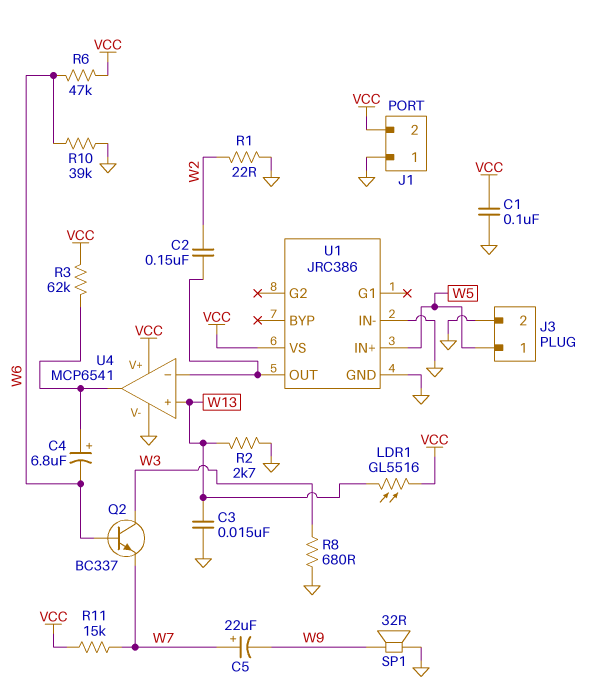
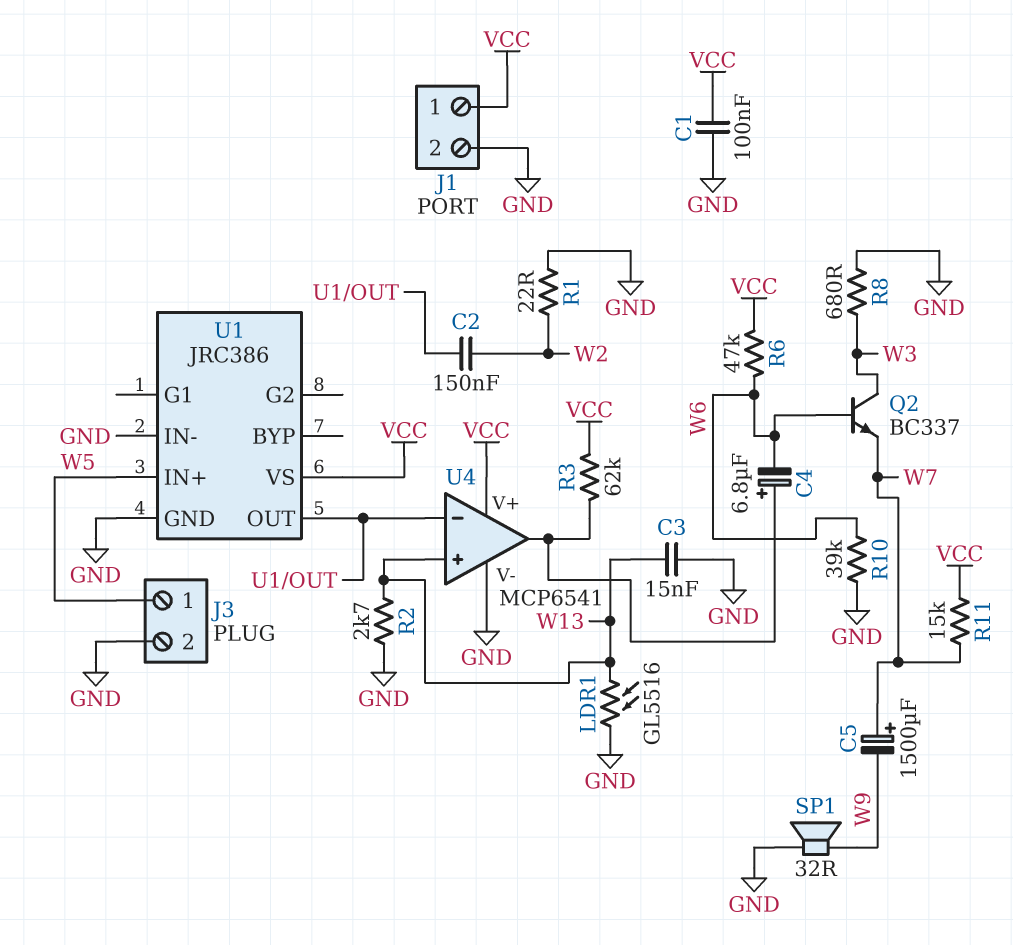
C5: 22uF (plus W7, minus W9) -> 1500uF (plus W7, minus W9)
J1 pin 1: GND -> VCC
J1 pin 2: VCC -> GND
LDR1: GL5516 (VCC, W13) -> GL5516 (GND, W13)

